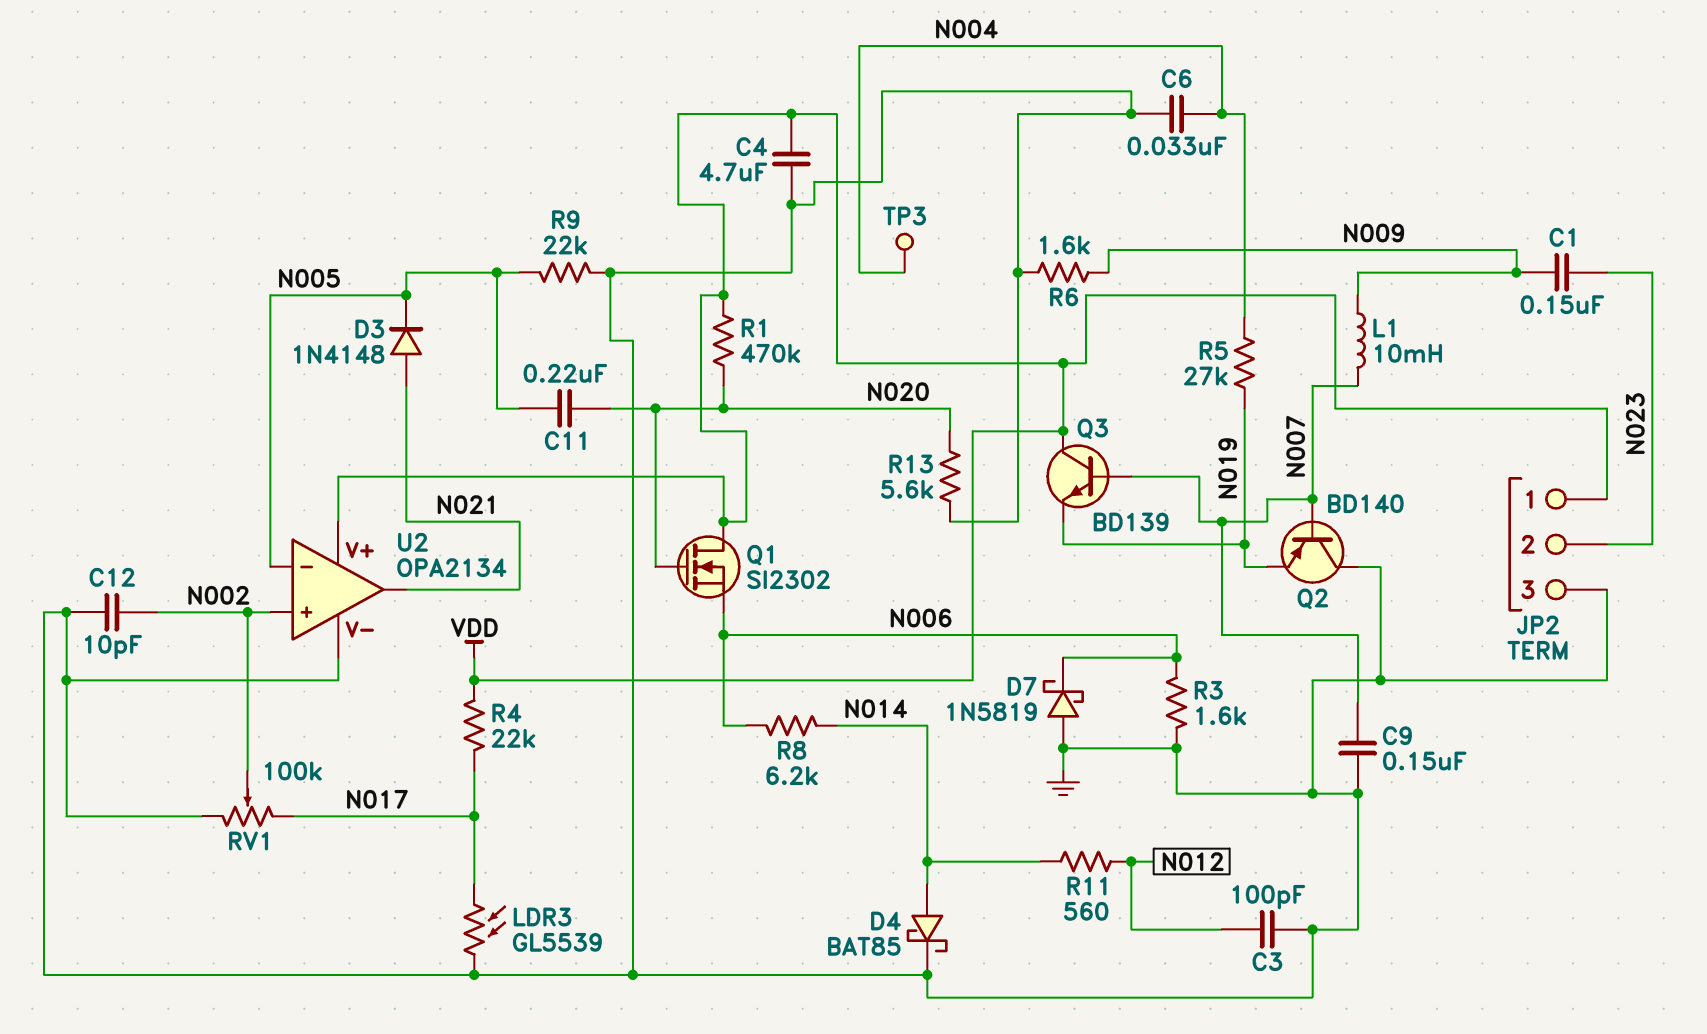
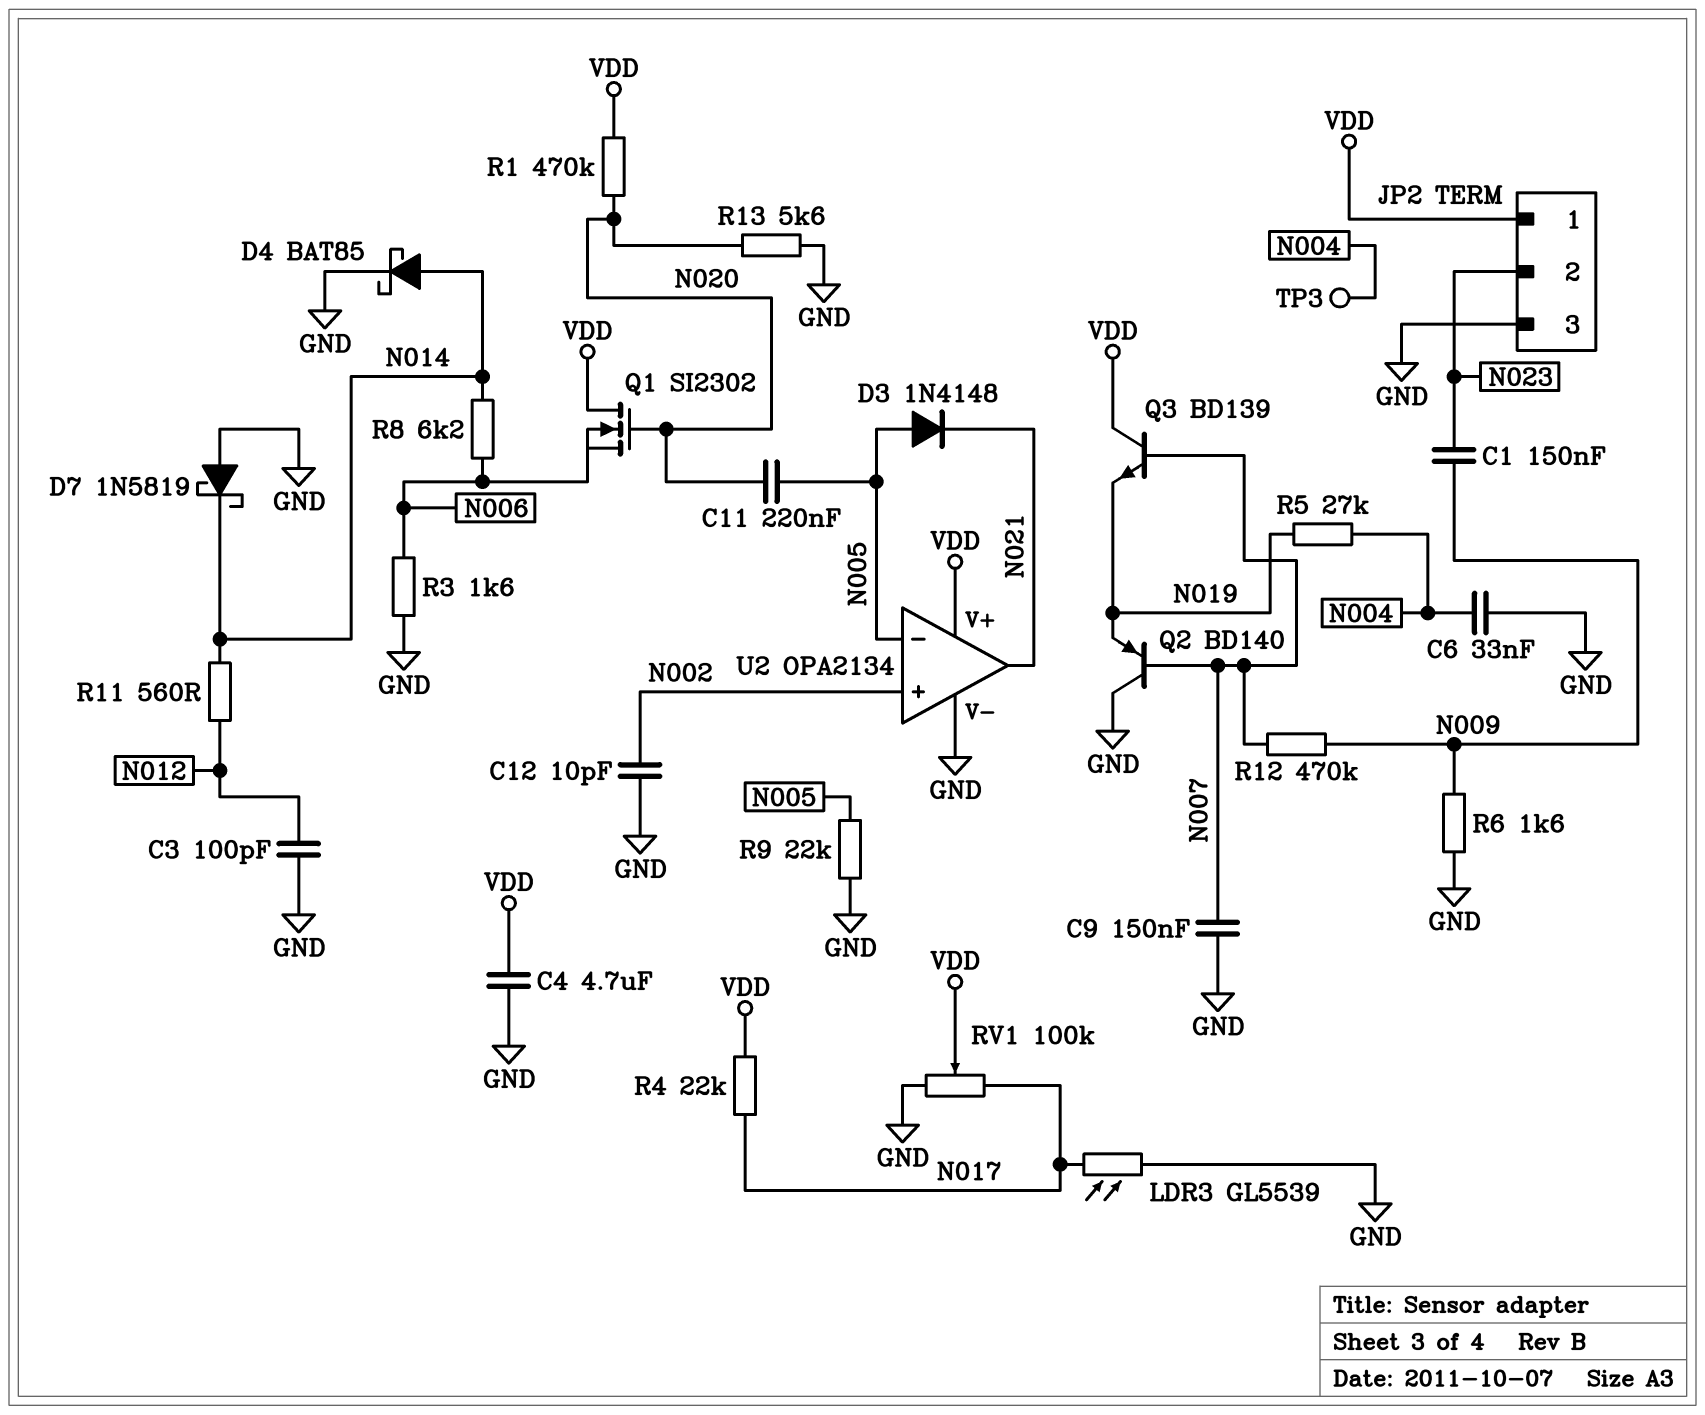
D3: diode 1N4148 (A N021, K N005) -> diode 1N4148 (A N005, K N021)
D7: schottky 1N5819 (A GND, K N006) -> schottky 1N5819 (A GND, K N014)
L1: 10mH (N007, N009) -> none
R12: none -> 470k (N007, N009)
RV1: 100k (GND, N017, wiper N002) -> 100k (GND, N017, wiper VDD)

